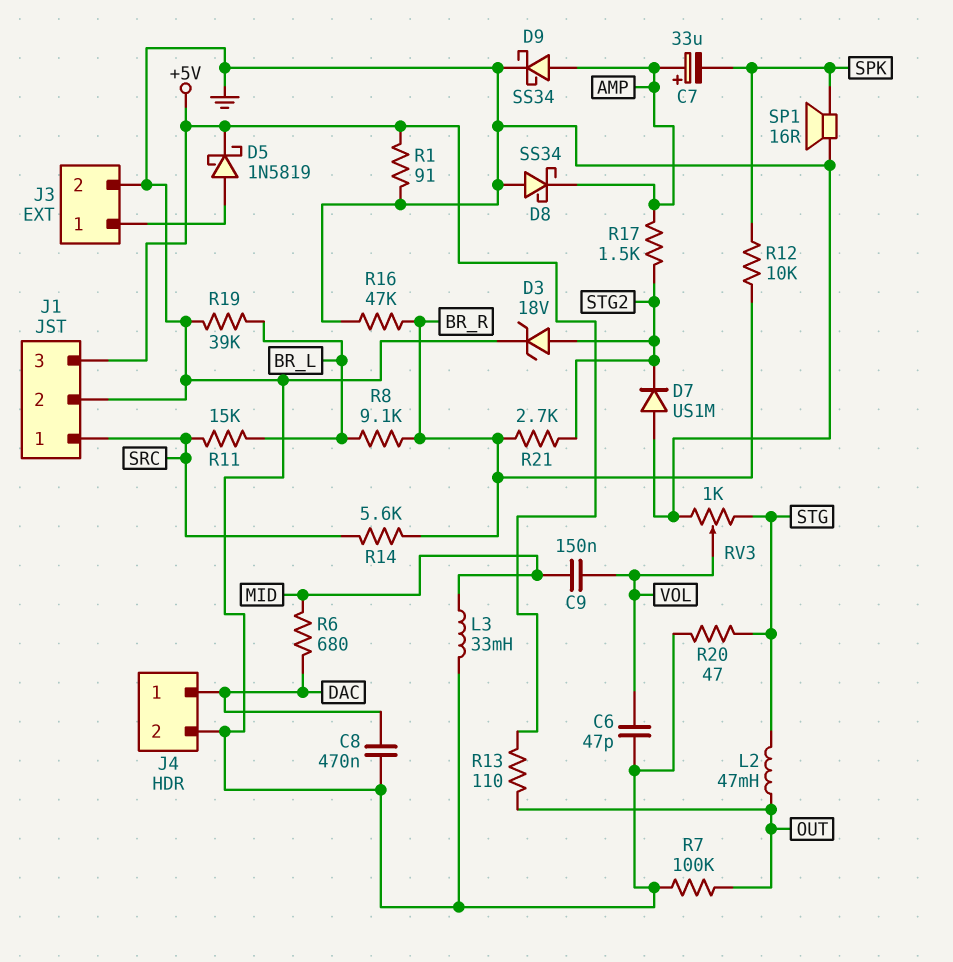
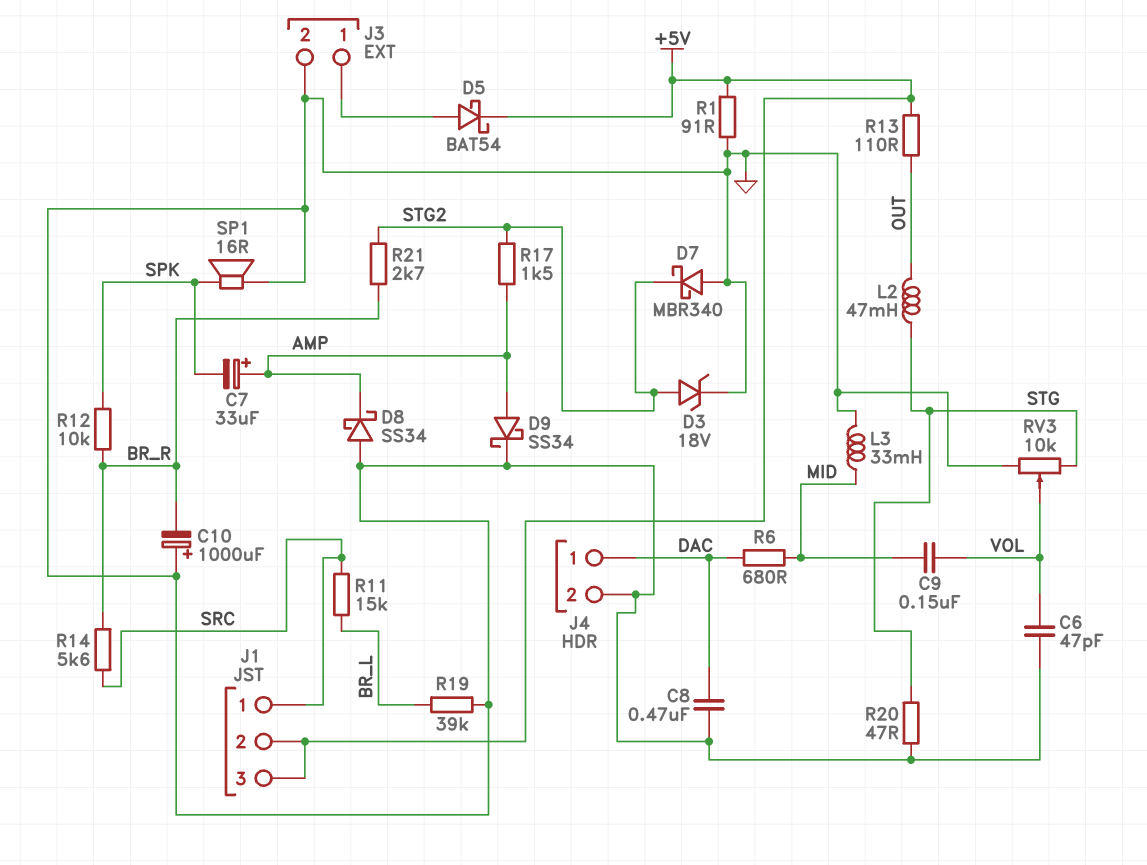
C10: none -> 1000uF (plus GND, minus BR_R)
D5: schottky 1N5819 (A J3/1, K +5V) -> schottky BAT54 (A J3/1, K +5V)
D7: diode US1M (A GND, K STG2) -> schottky MBR340 (A GND, K STG2)
J1 pin 2: GND -> +5V
R7: 100k (GND, OUT) -> none
R8: 9.1k (BR_L, BR_R) -> none
R16: 47k (BR_R, GND) -> none
RV3: 1k (GND, STG, wiper VOL) -> 10k (GND, STG, wiper VOL)

